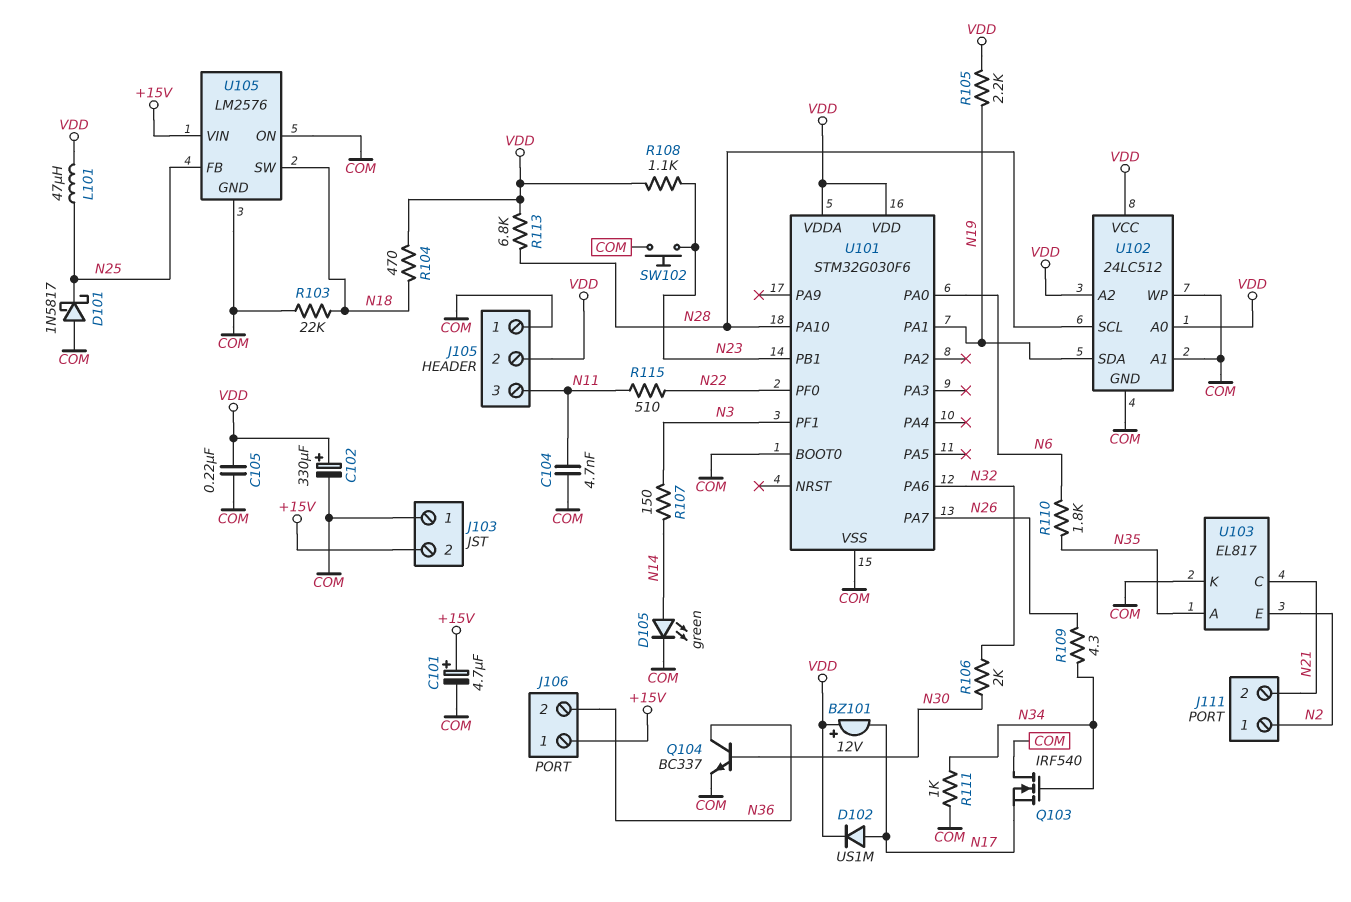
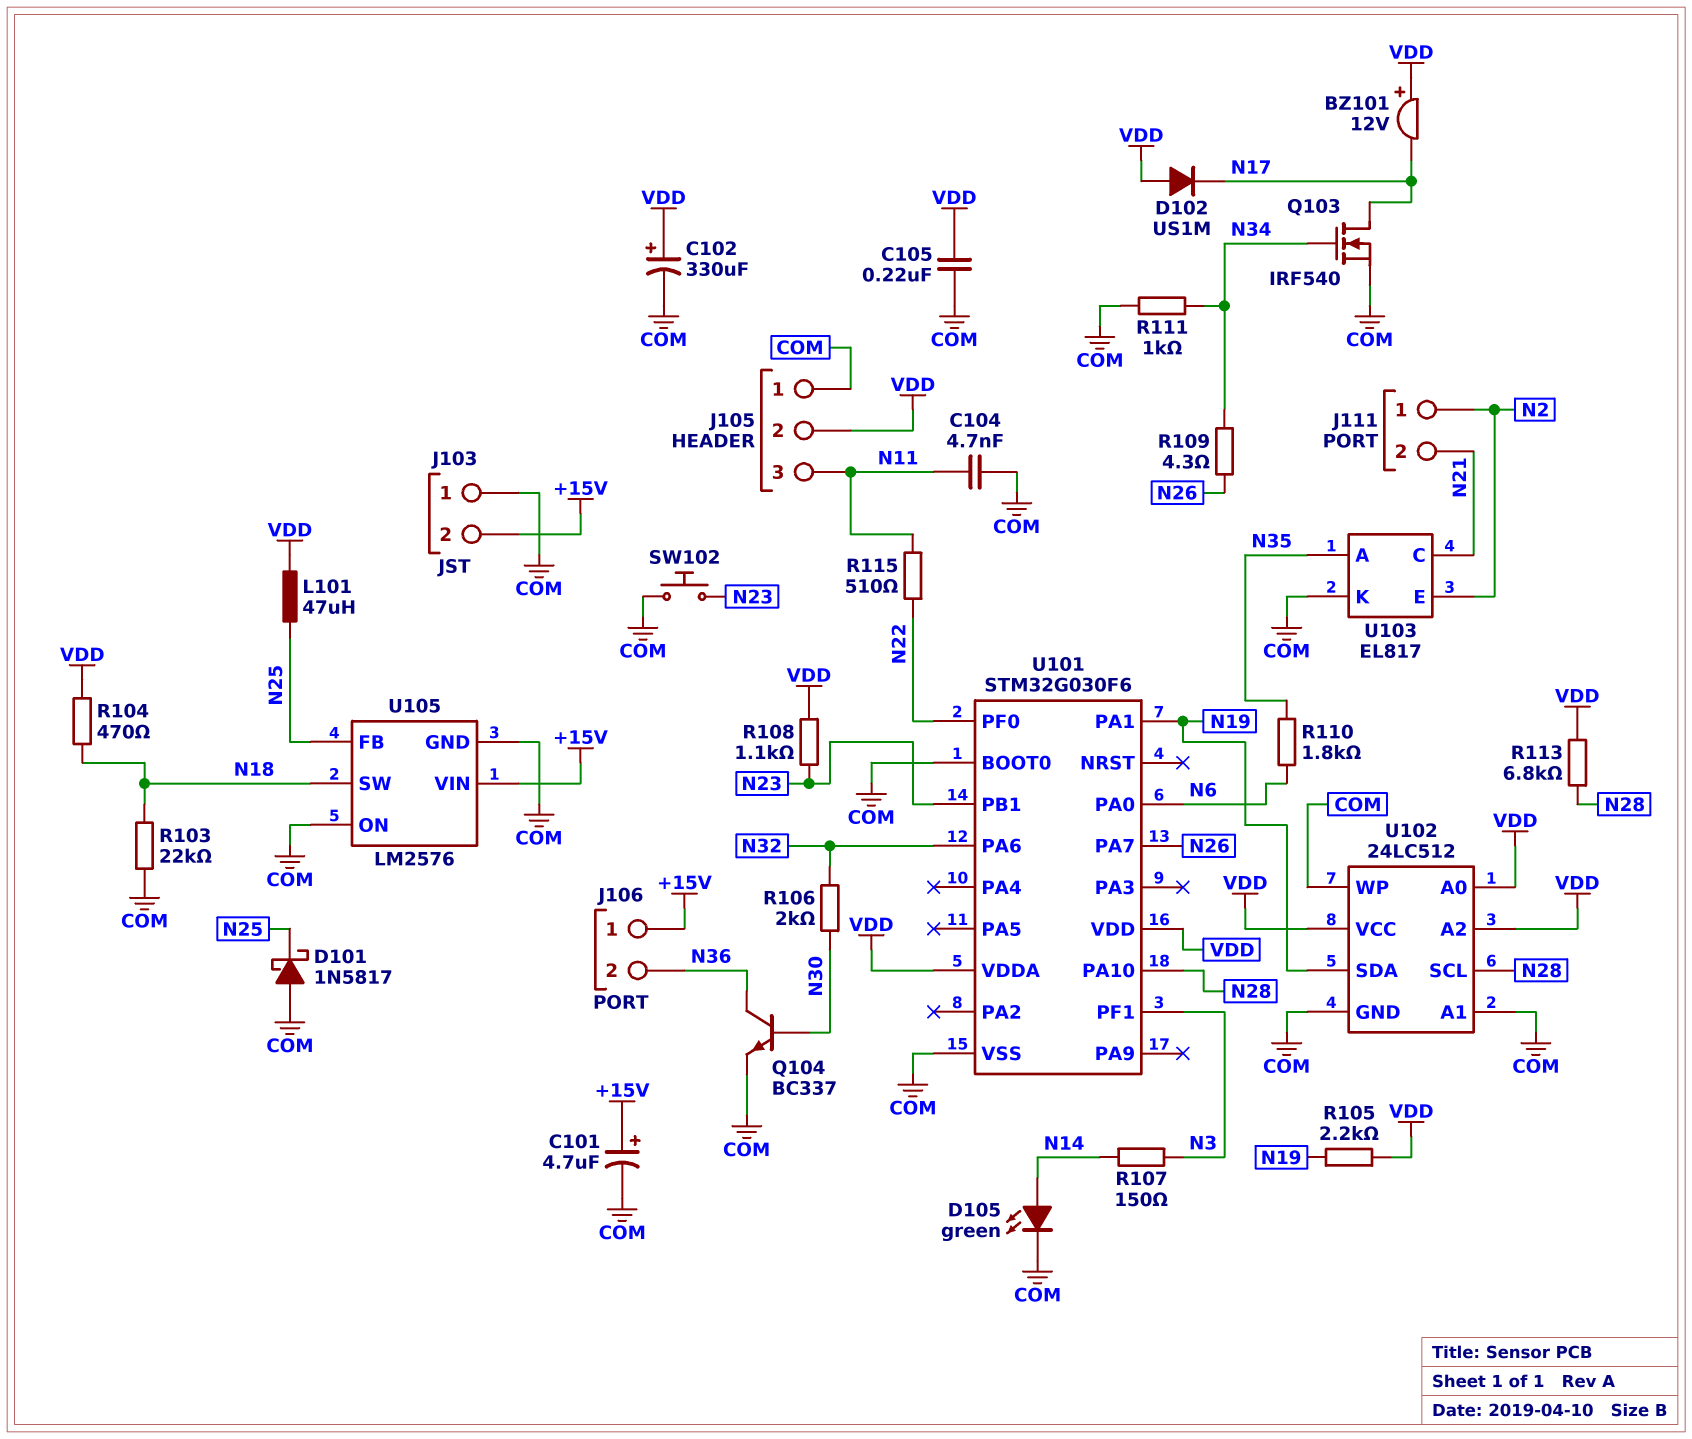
D102: diode US1M (A N17, K VDD) -> diode US1M (A VDD, K N17)
Q103: NMOS IRF540 (G N34, D COM, S N17) -> NMOS IRF540 (G N34, D N17, S COM)

